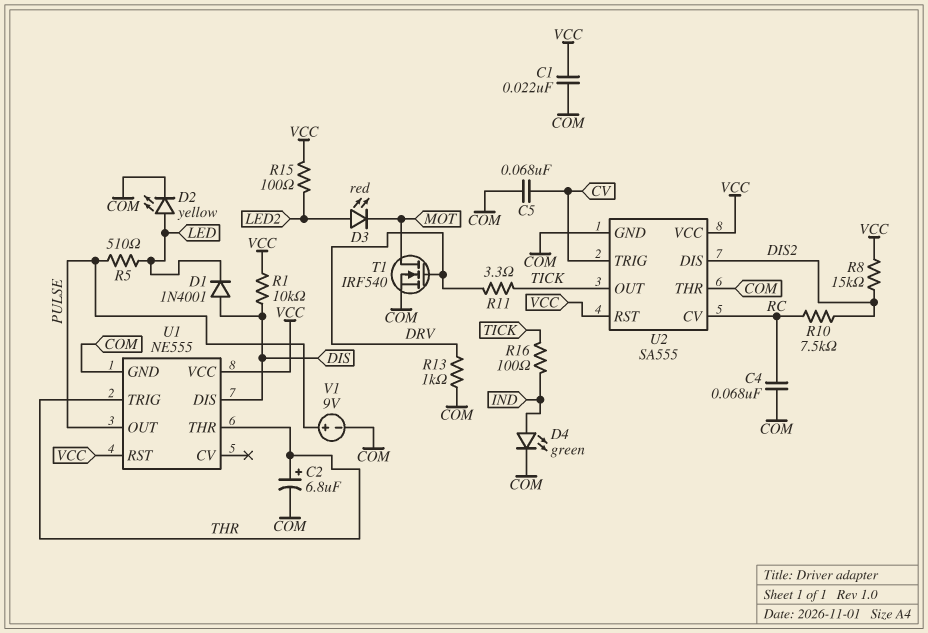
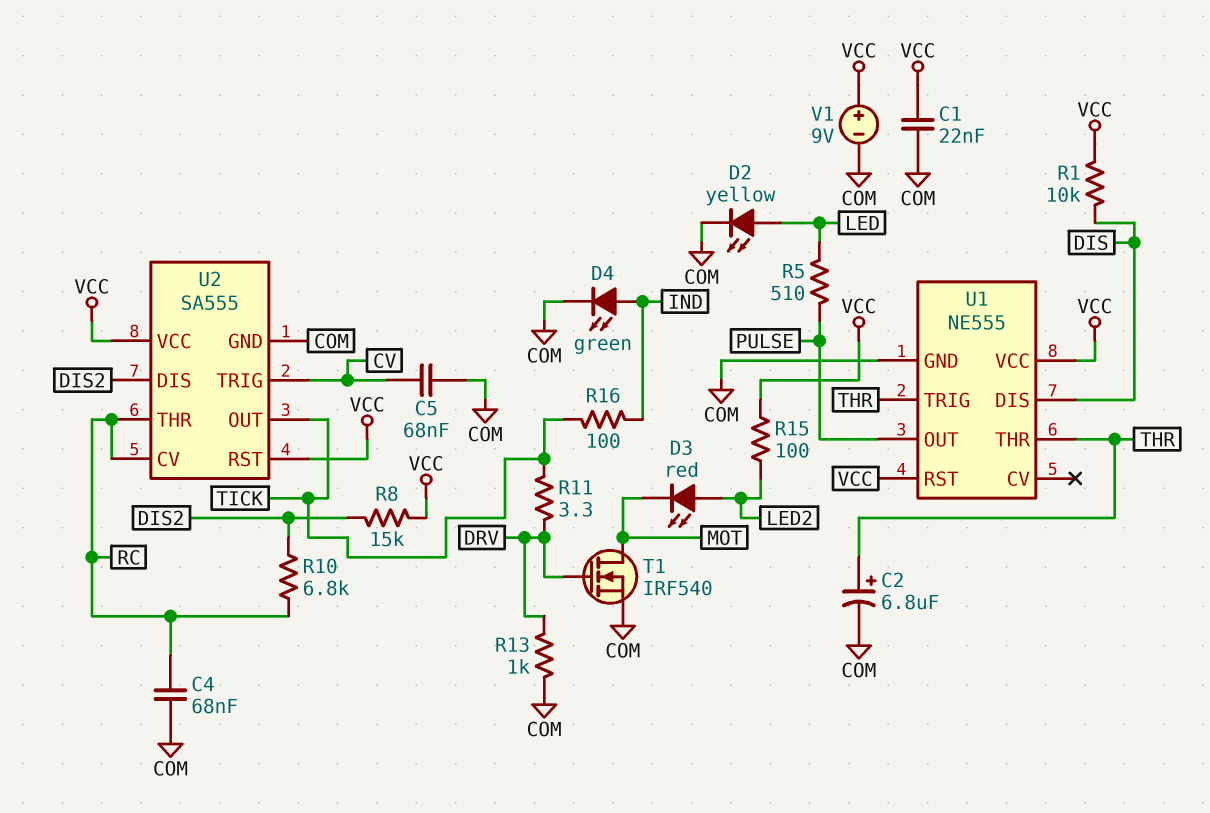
D1: diode 1N4001 (A DIS, K LED) -> none
R10: 7.5k (DIS2, RC) -> 6.8k (DIS2, RC)
U2 pin THR: COM -> RC
V1: 9V (plus PULSE, minus COM) -> 9V (plus VCC, minus COM)

